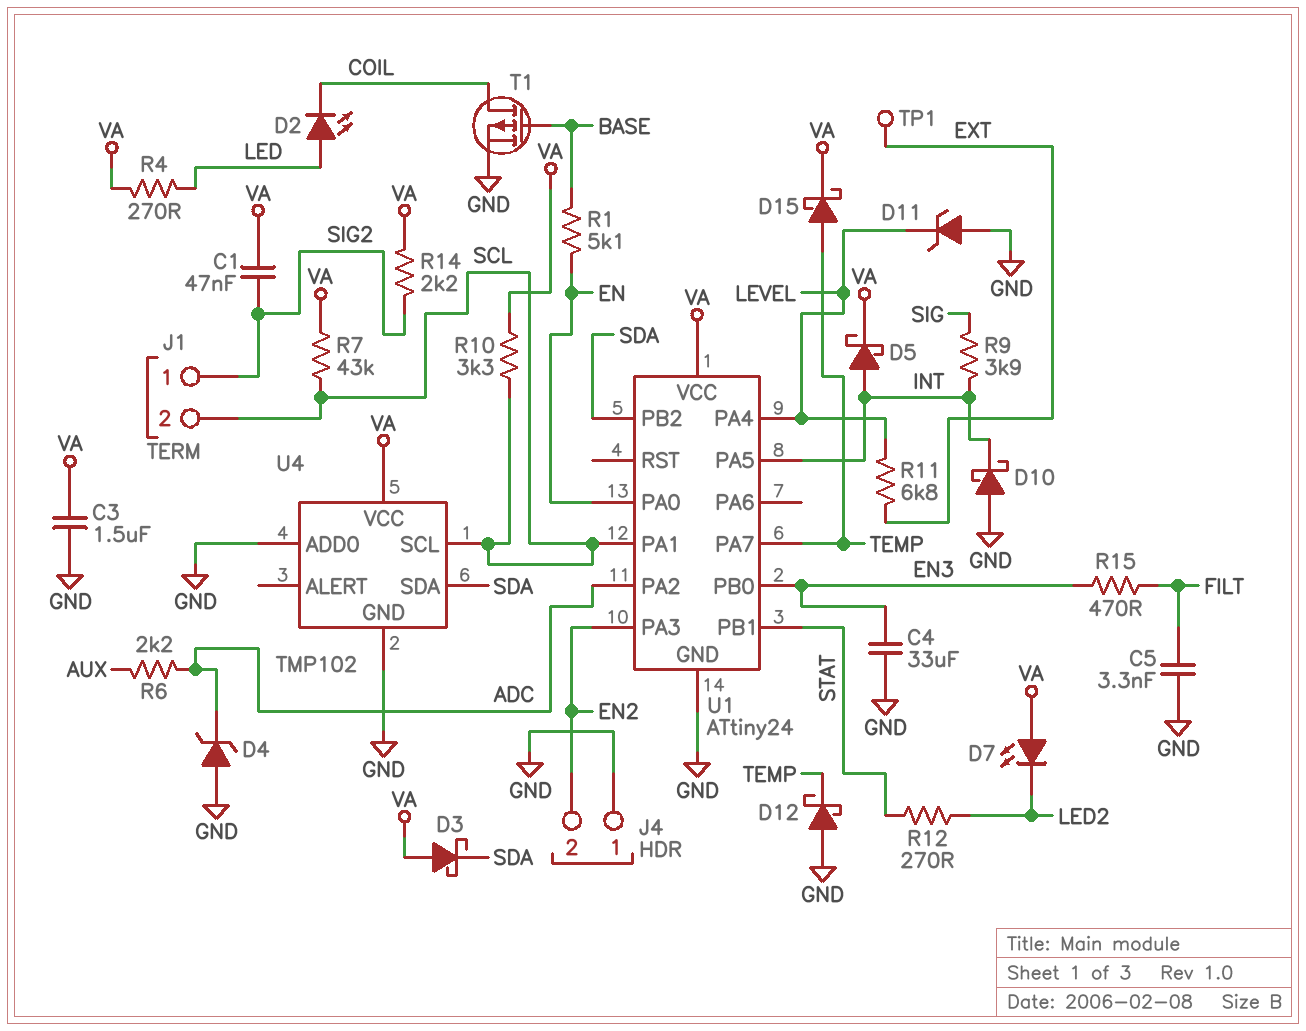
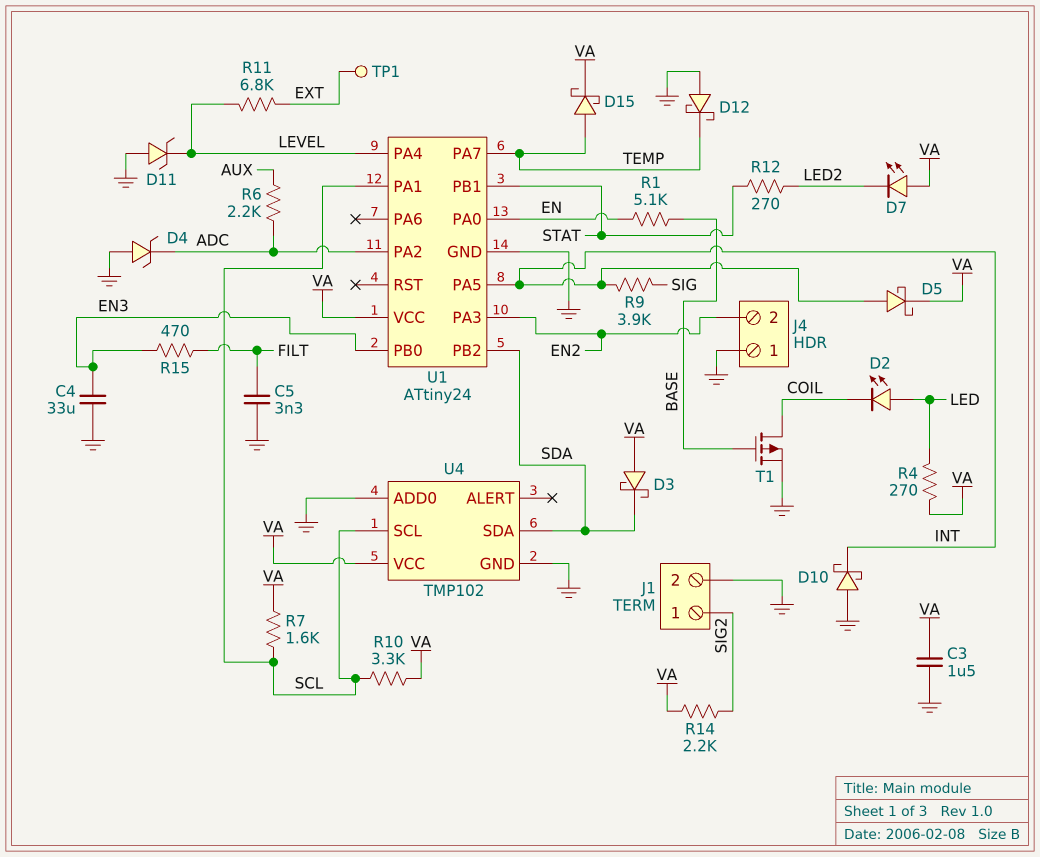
C1: 47nF (SIG2, VA) -> none
J1 pin 2: SCL -> GND
R7: 43k (SCL, VA) -> 1.6k (SCL, VA)

